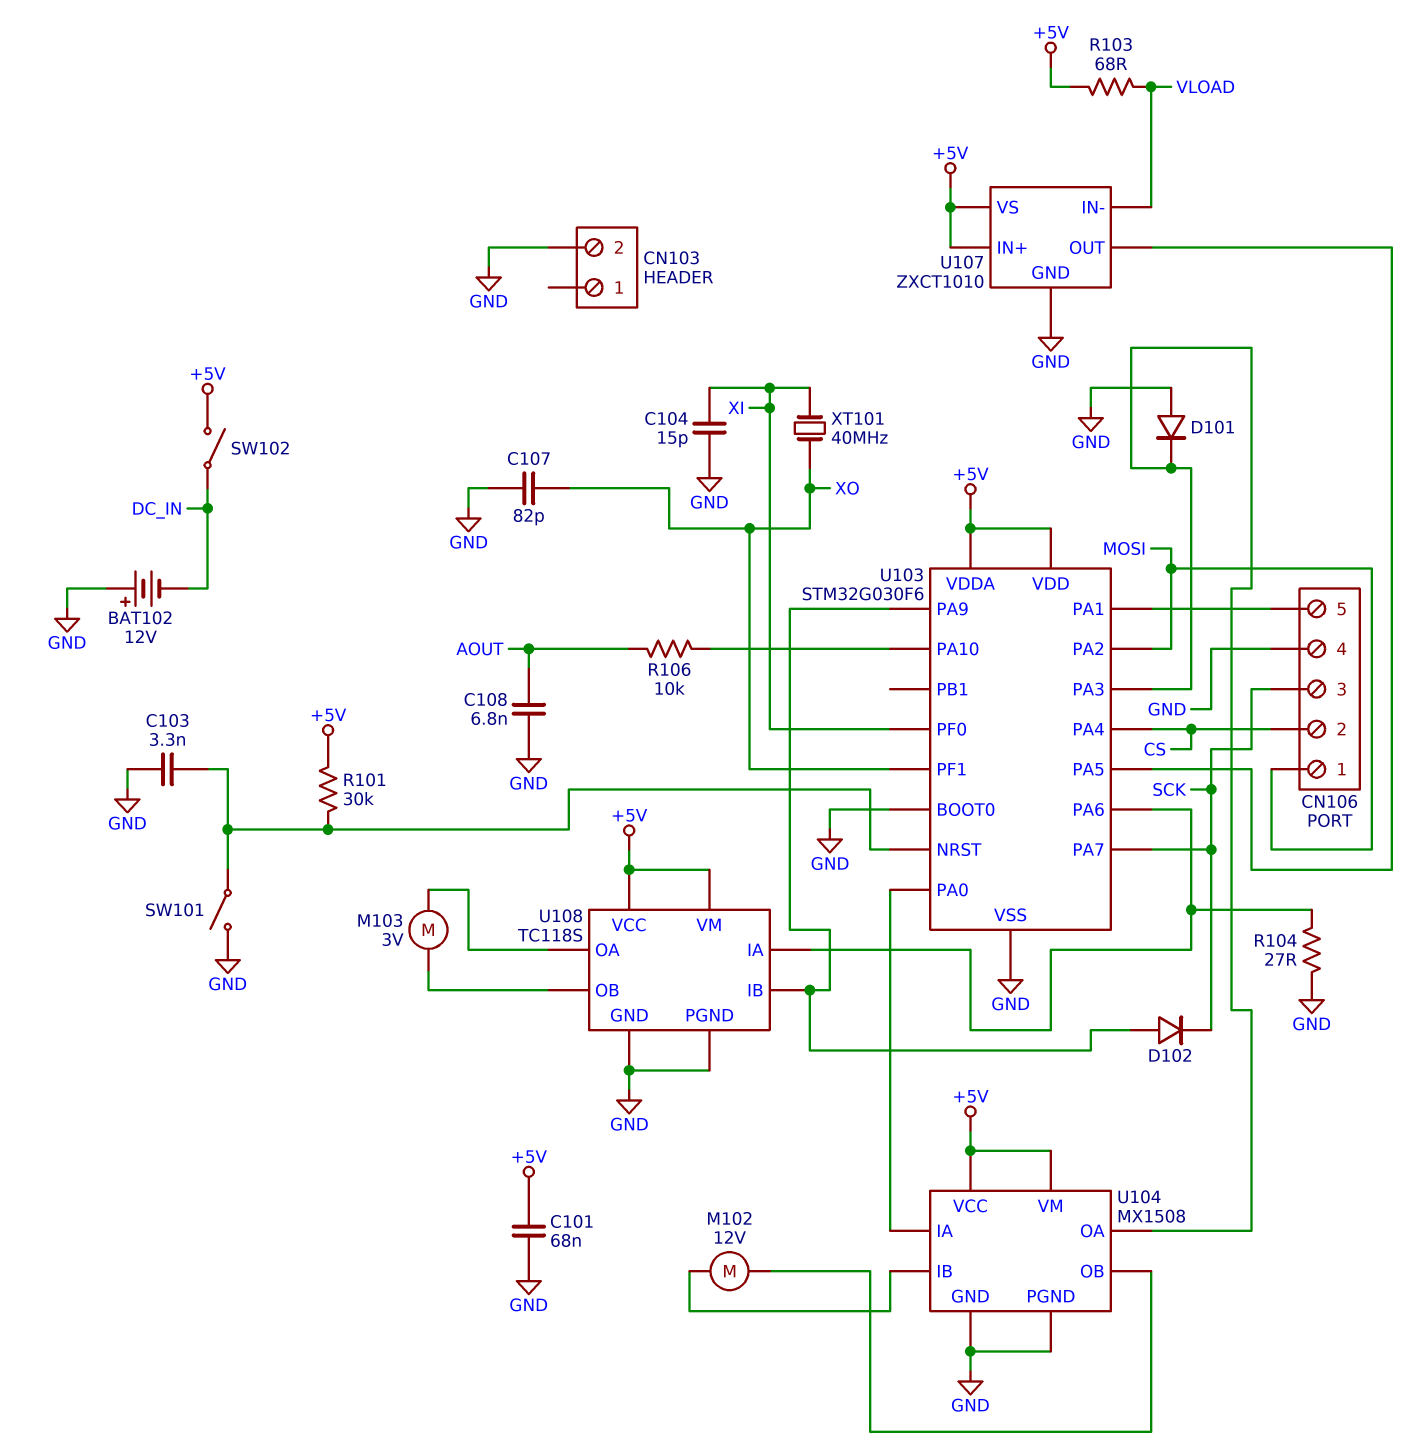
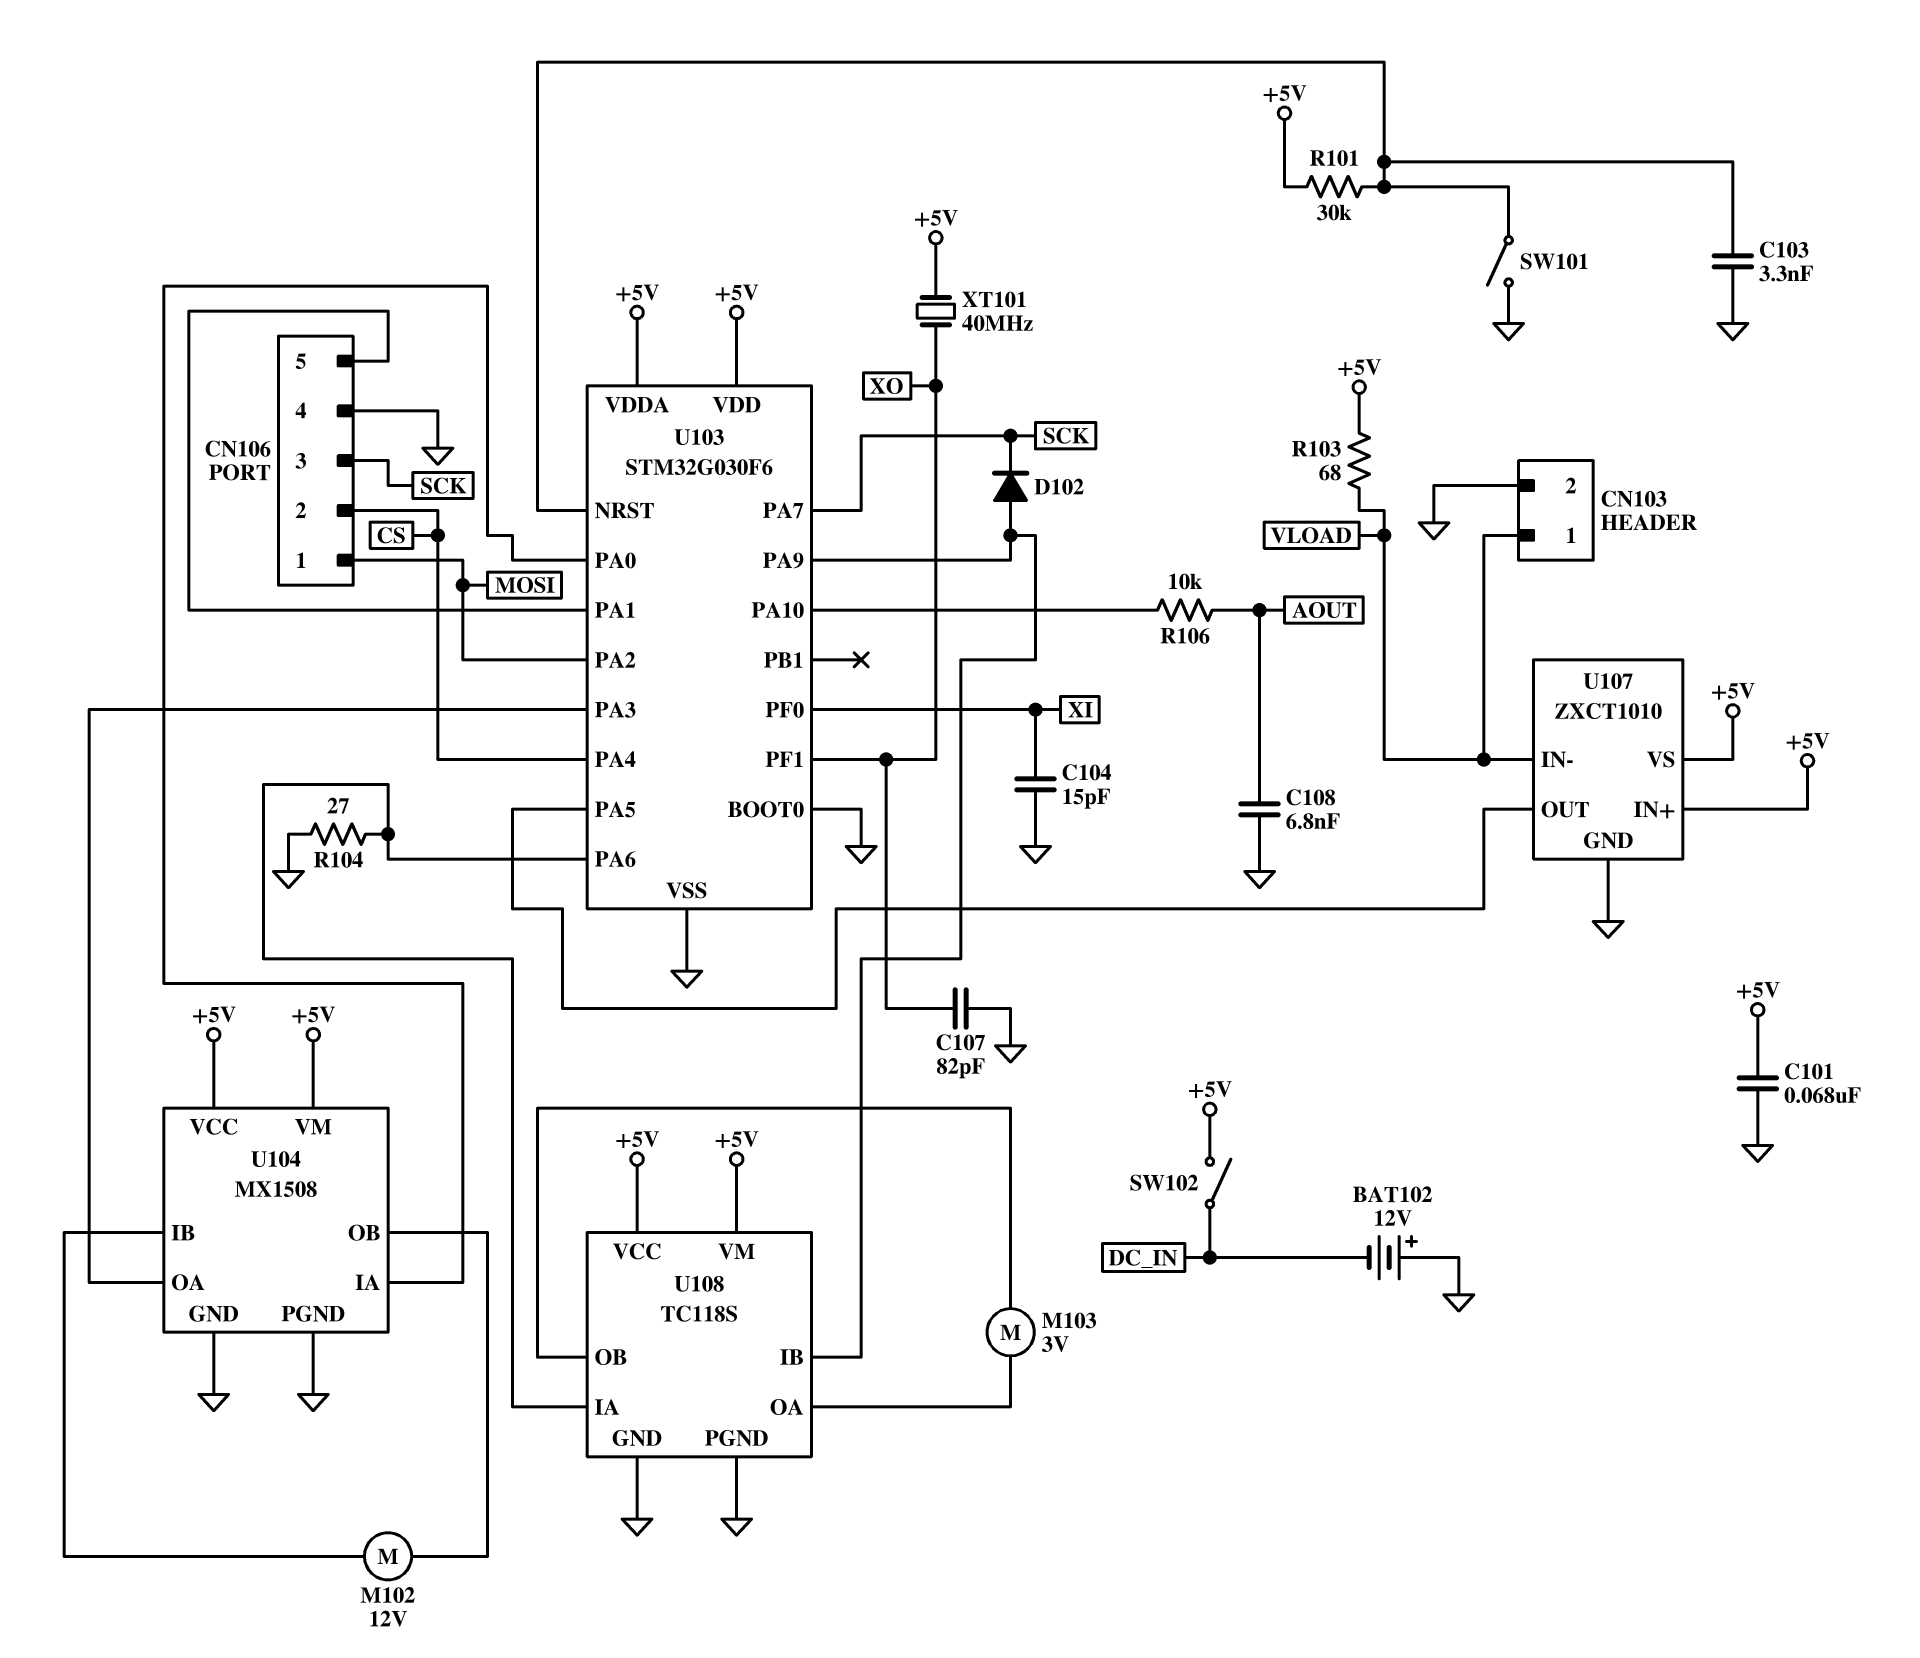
CN103 pin 1: none -> VLOAD
D101: diode (A GND, K U103/PA3) -> none
XT101: 40MHz (XI, XO) -> 40MHz (+5V, XO)

